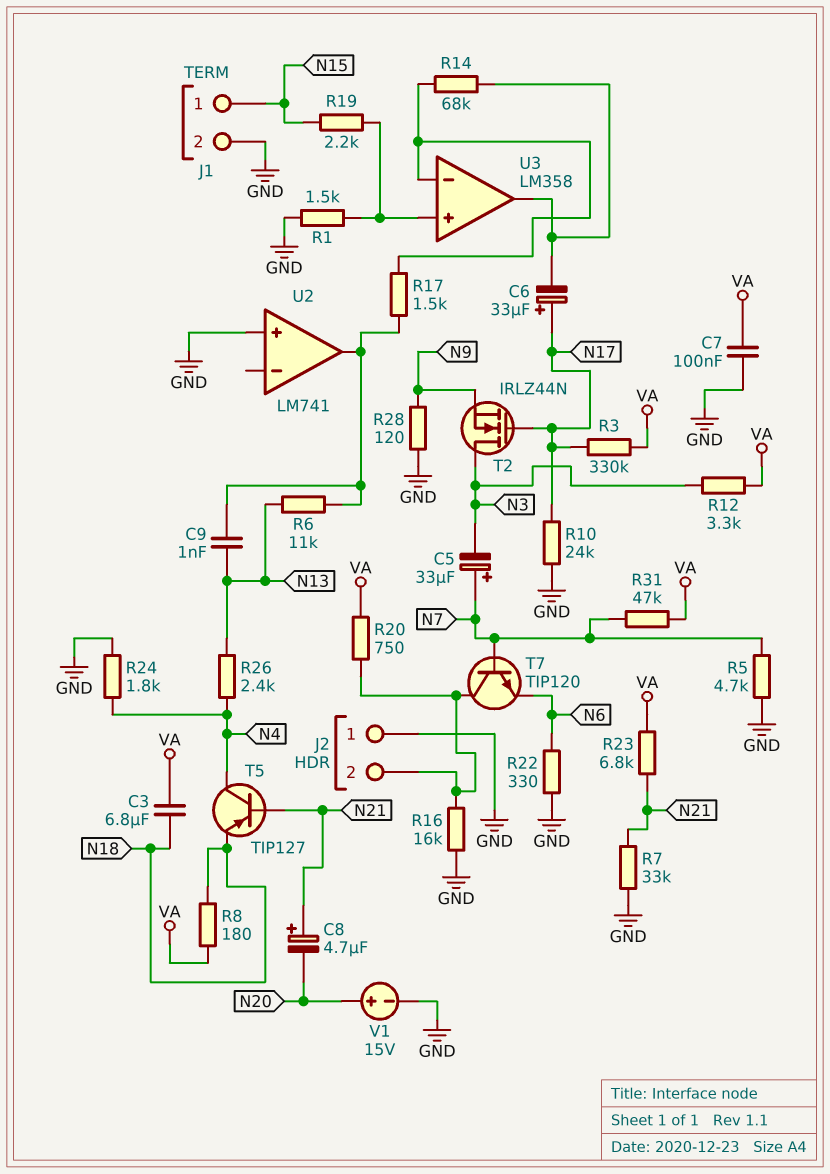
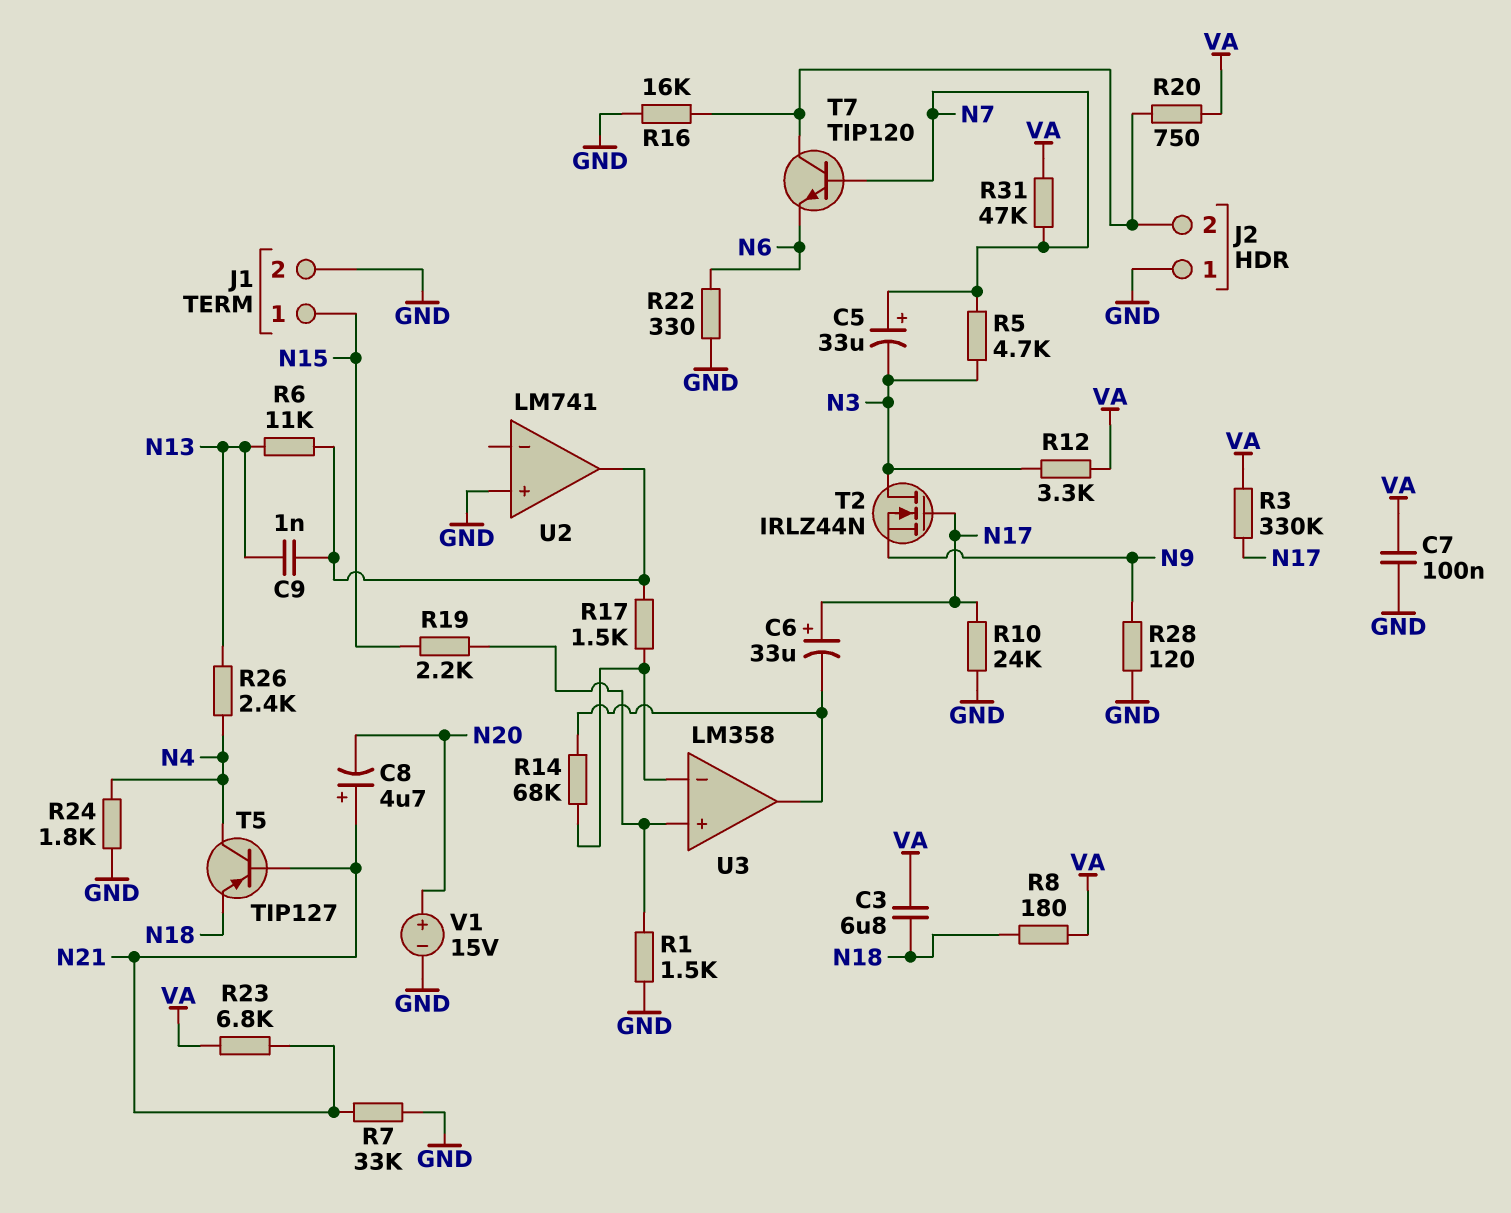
R5: 4.7k (GND, N7) -> 4.7k (N3, N7)

